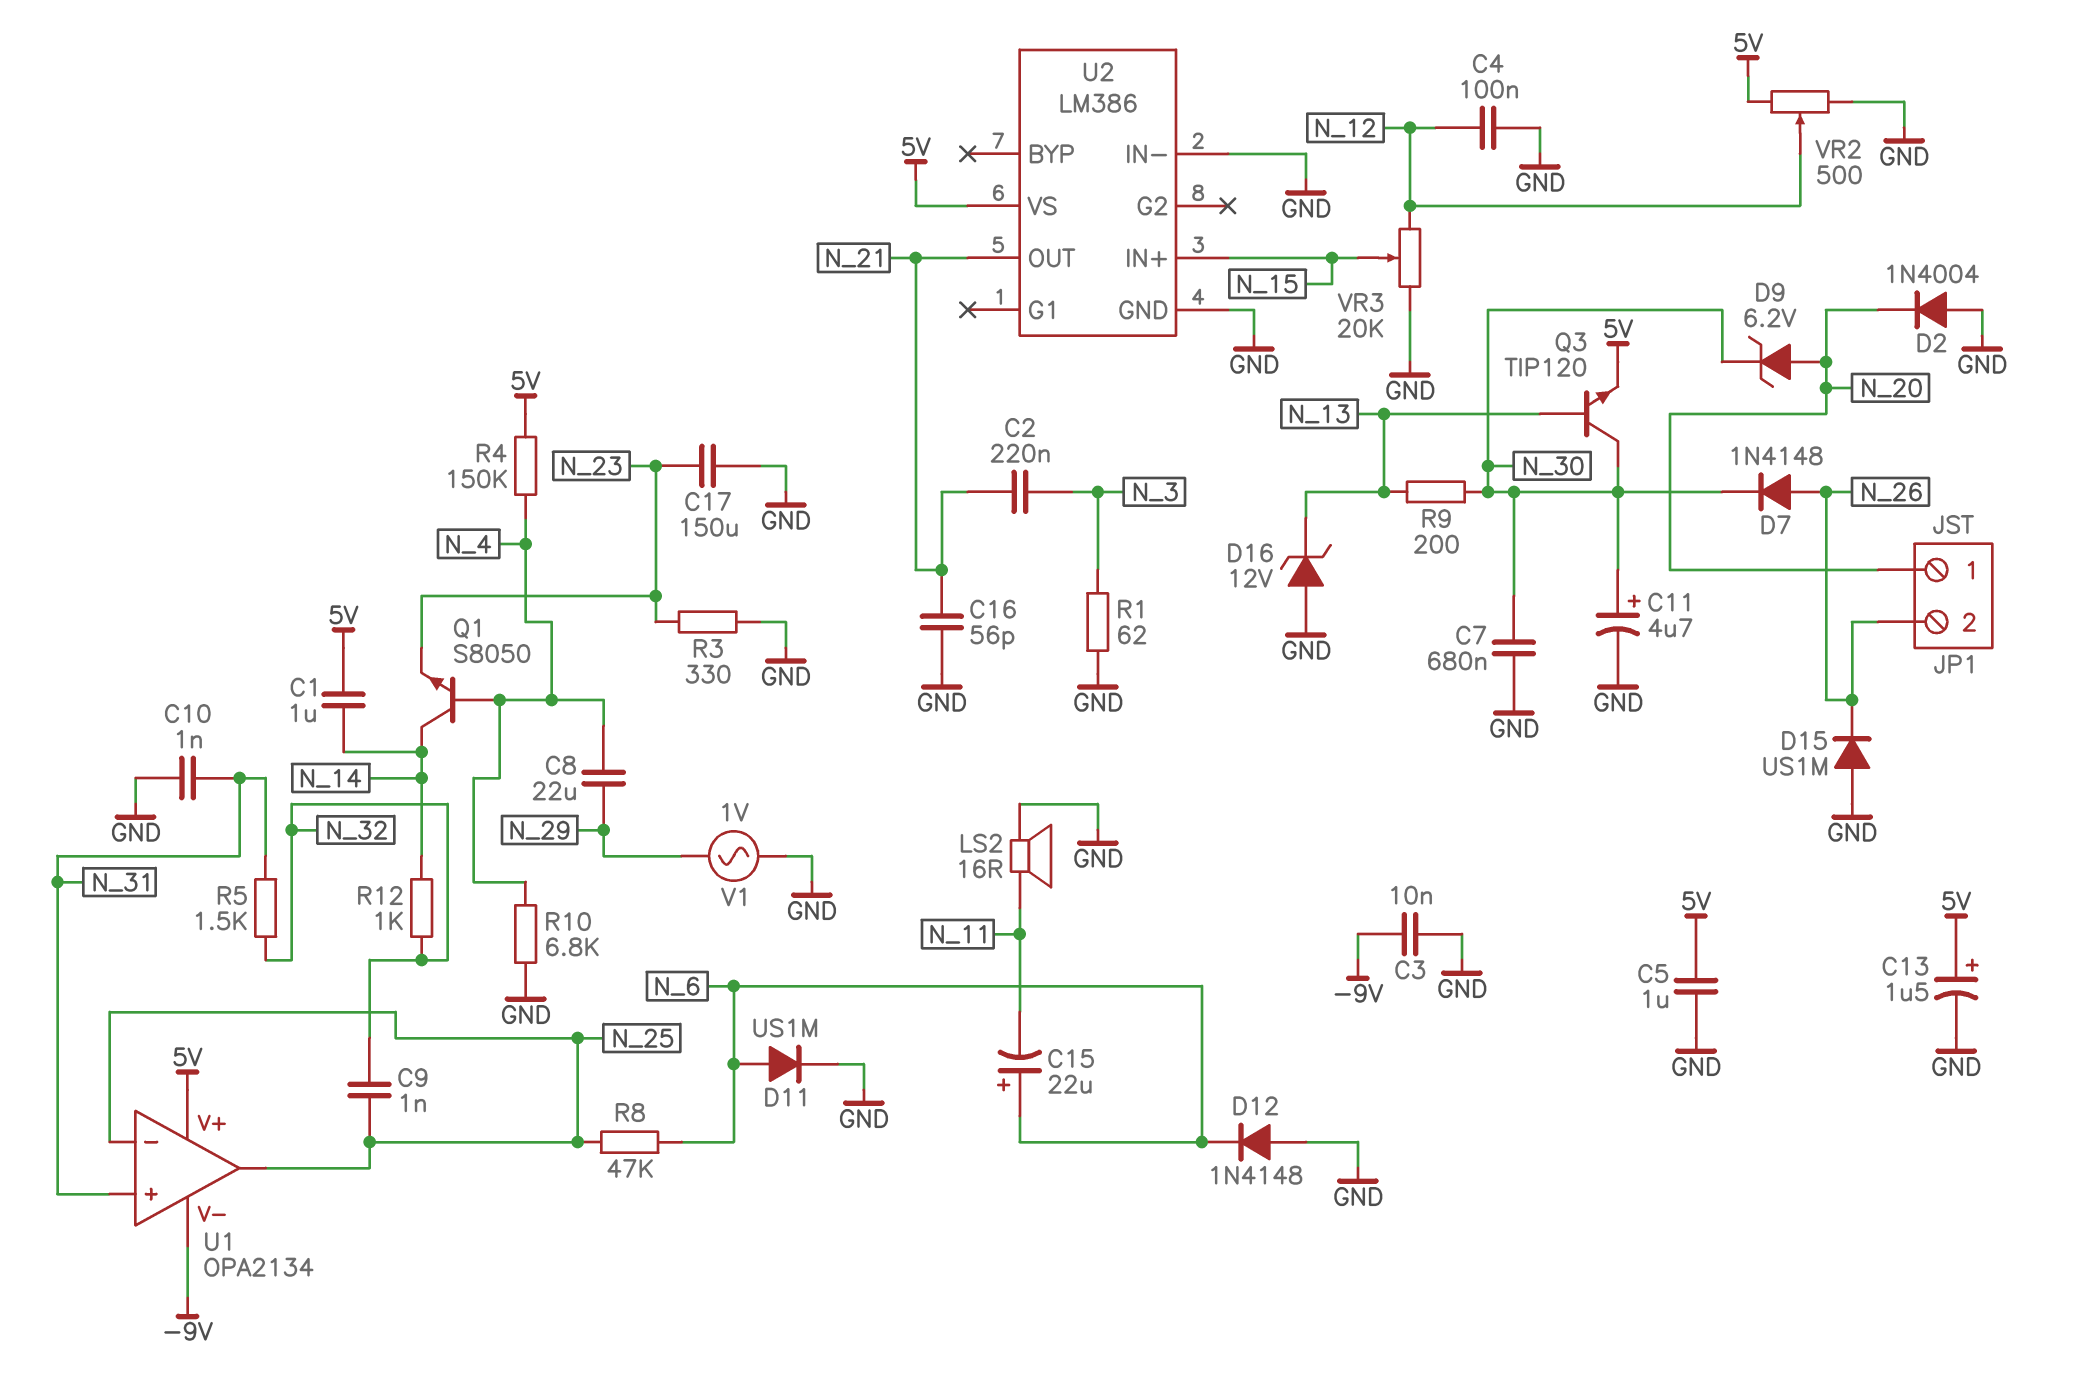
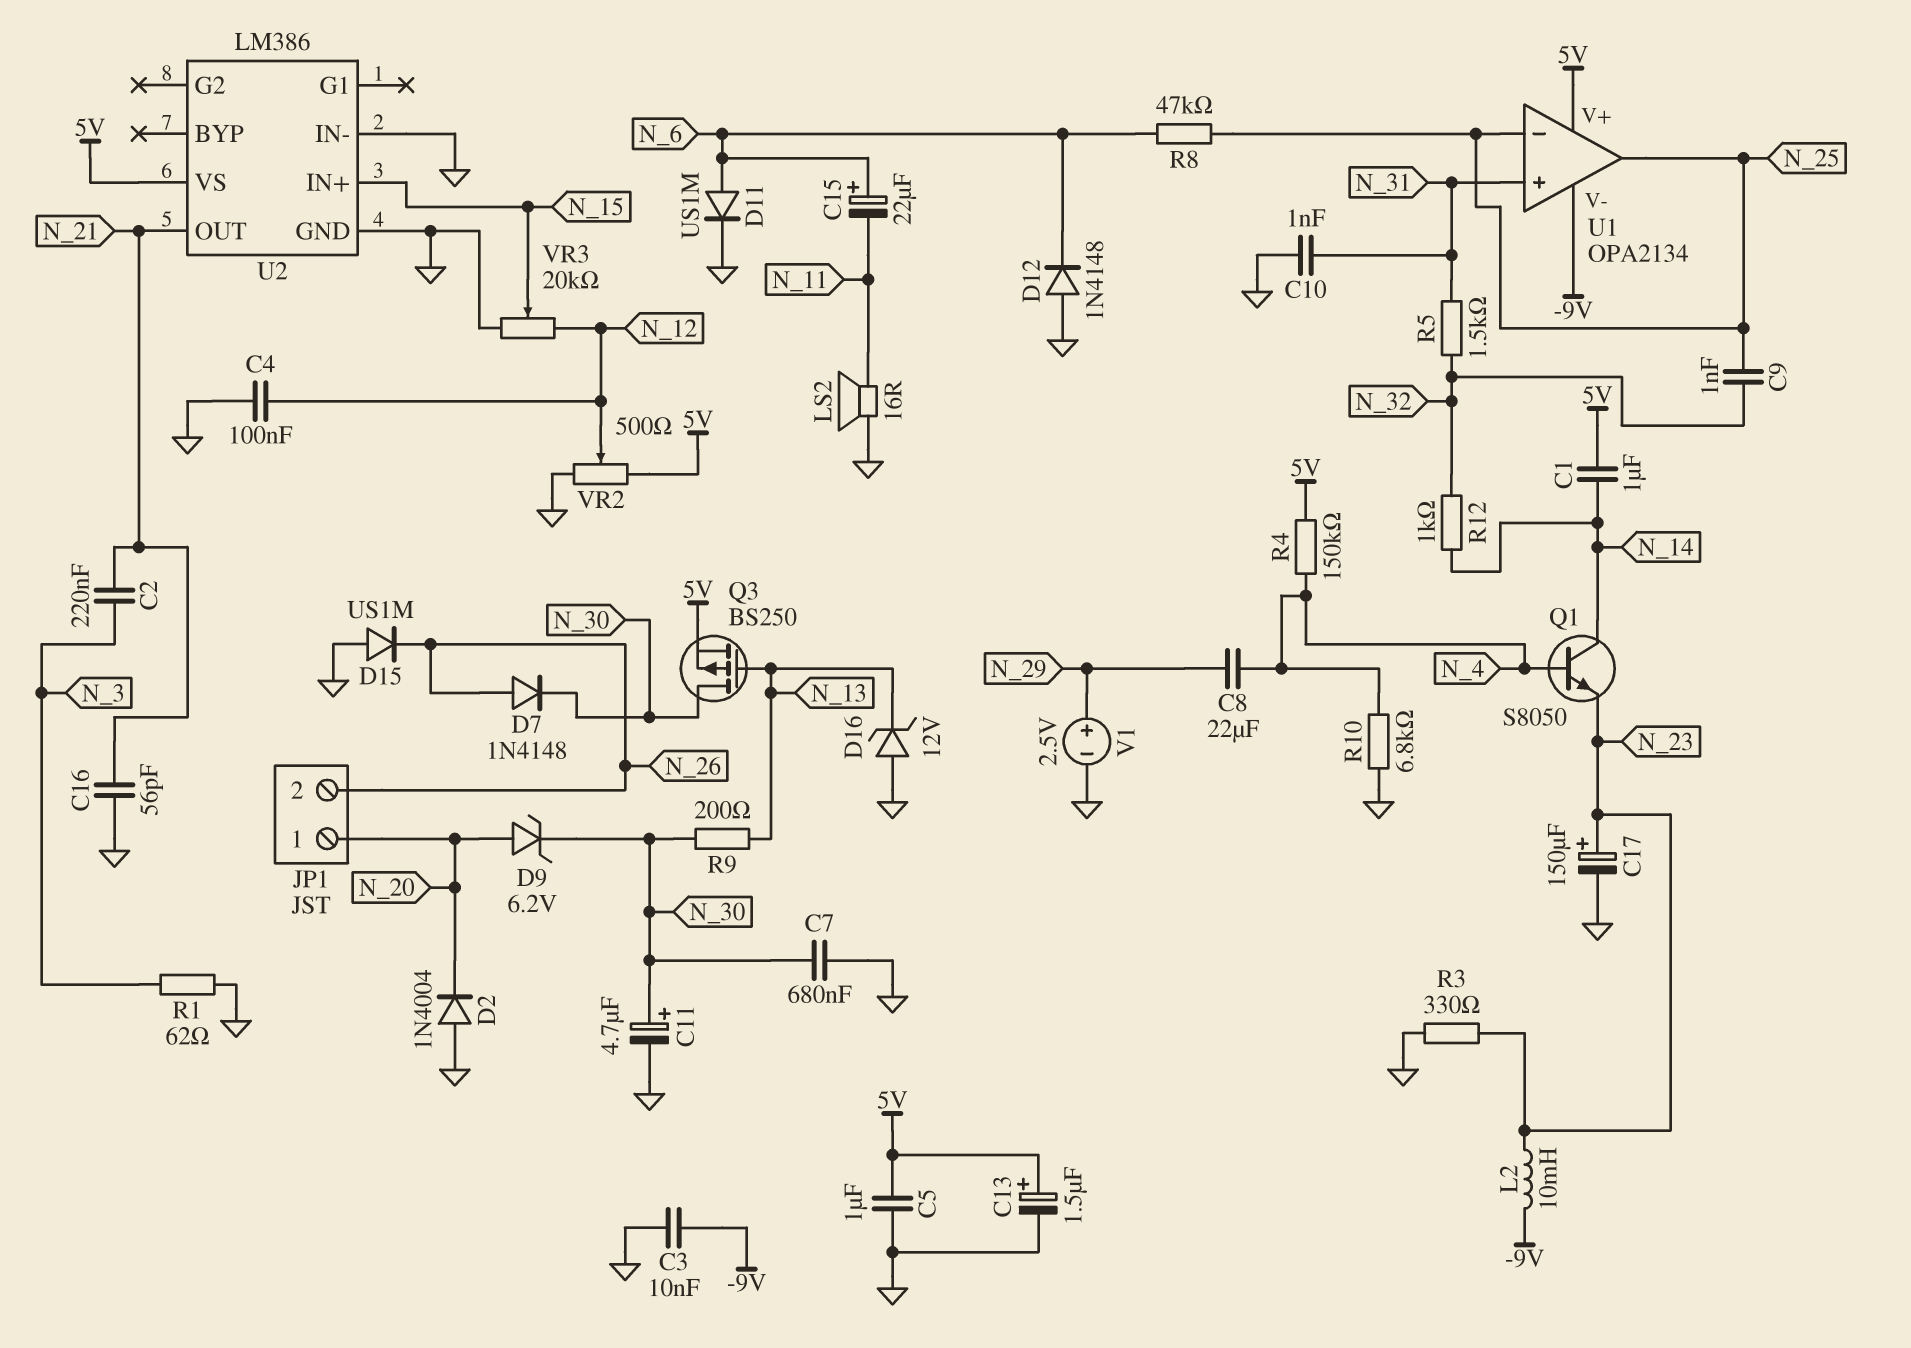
C17: 150uF (GND, N_23) -> 150uF (plus N_23, minus GND)
L2: none -> 10mH (-9V, N_23)
Q3: NPN TIP120 (B N_13, C N_30, E 5V) -> PMOS BS250 (G N_13, D N_30, S 5V)
V1: AC 1V (GND, N_29) -> 2.5V (plus N_29, minus GND)

